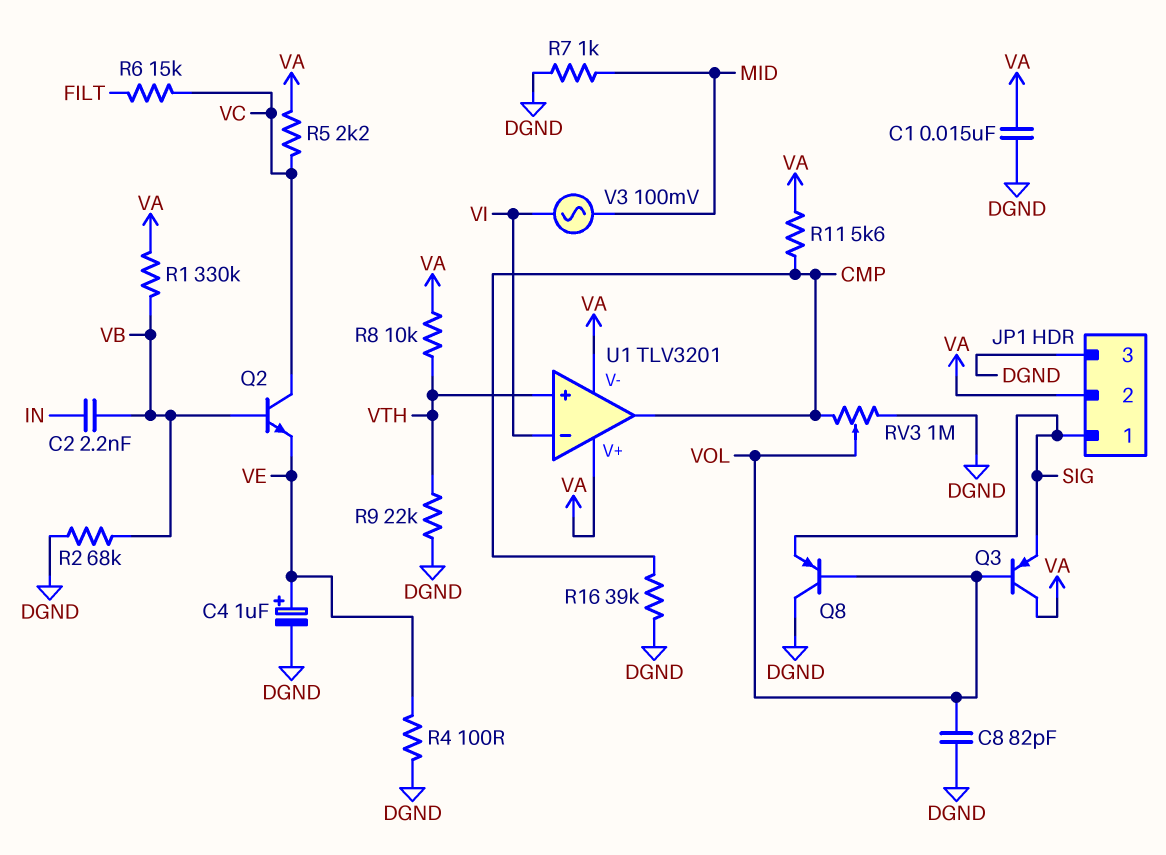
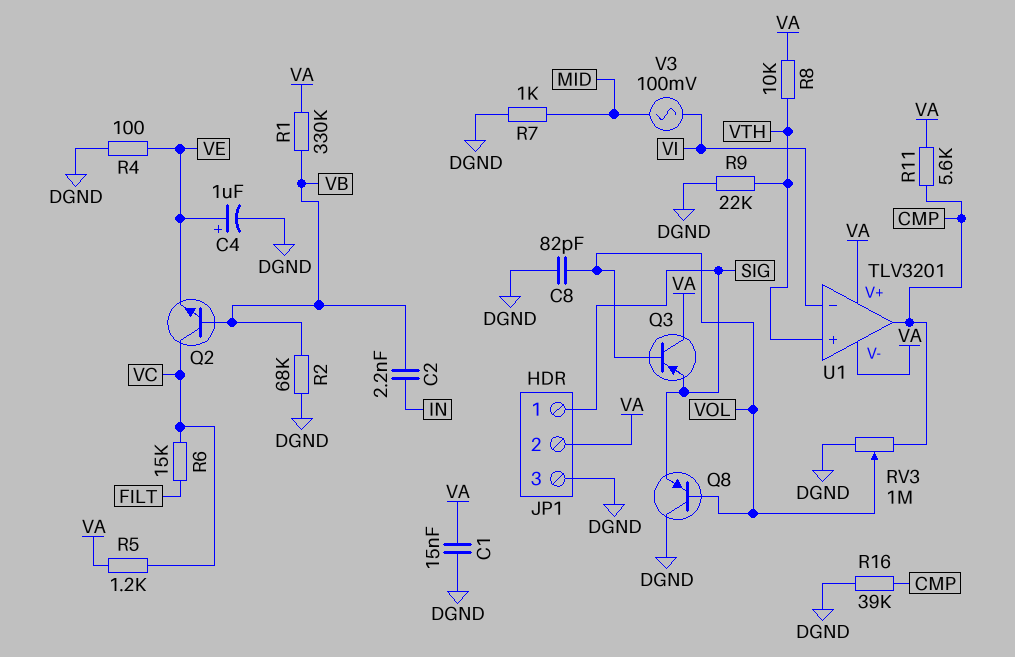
R5: 2.2k (VA, VC) -> 1.2k (VA, VC)

